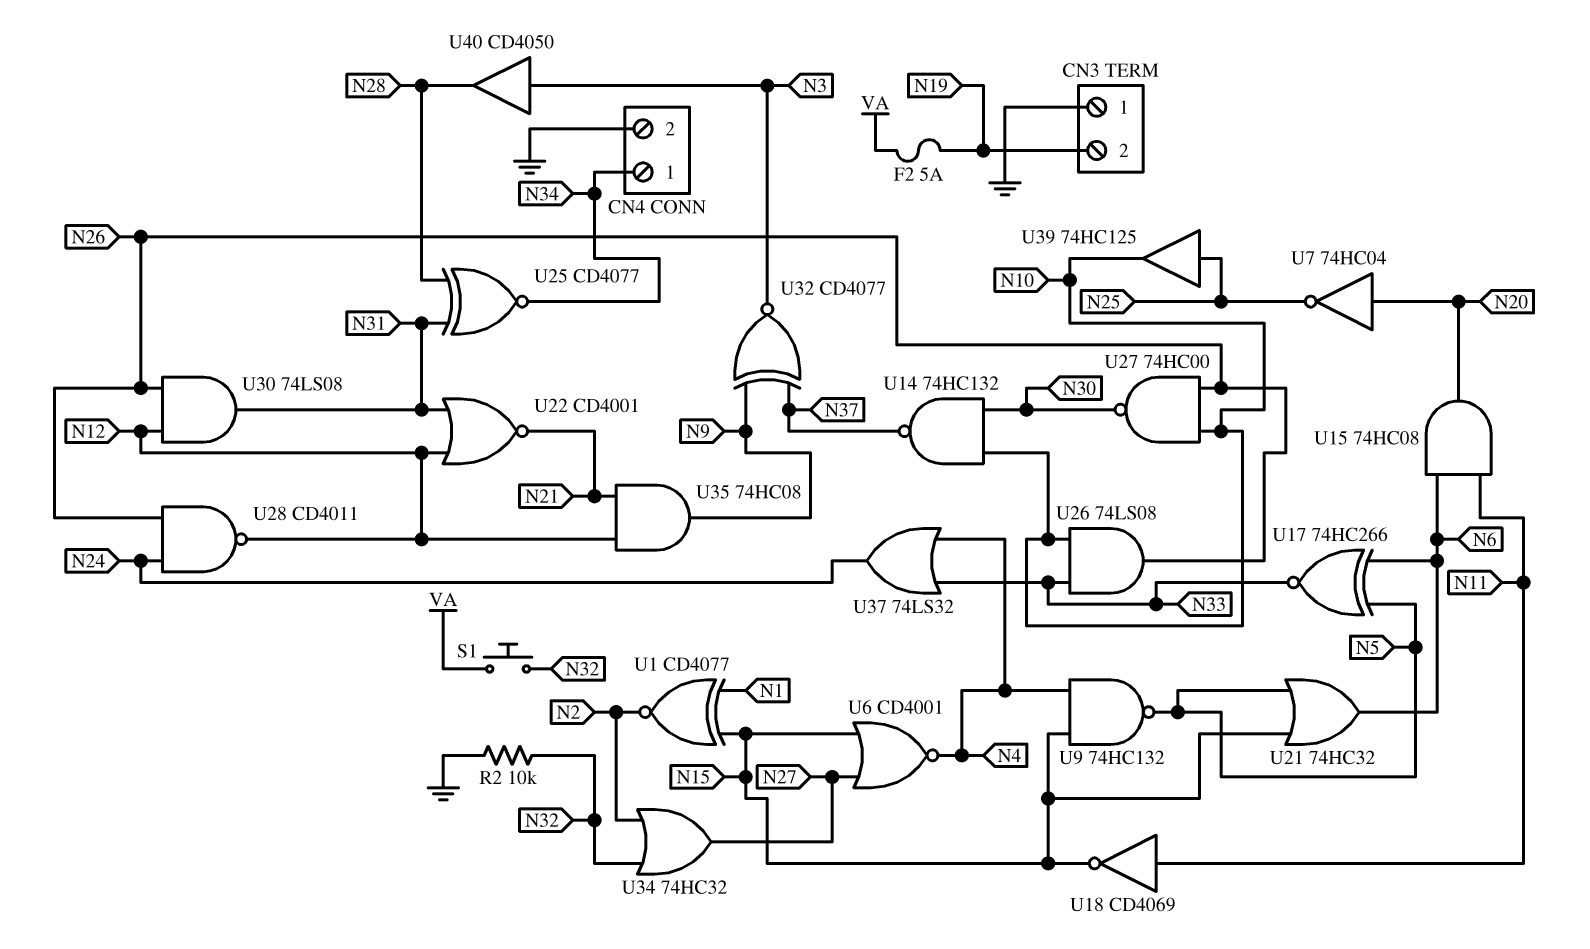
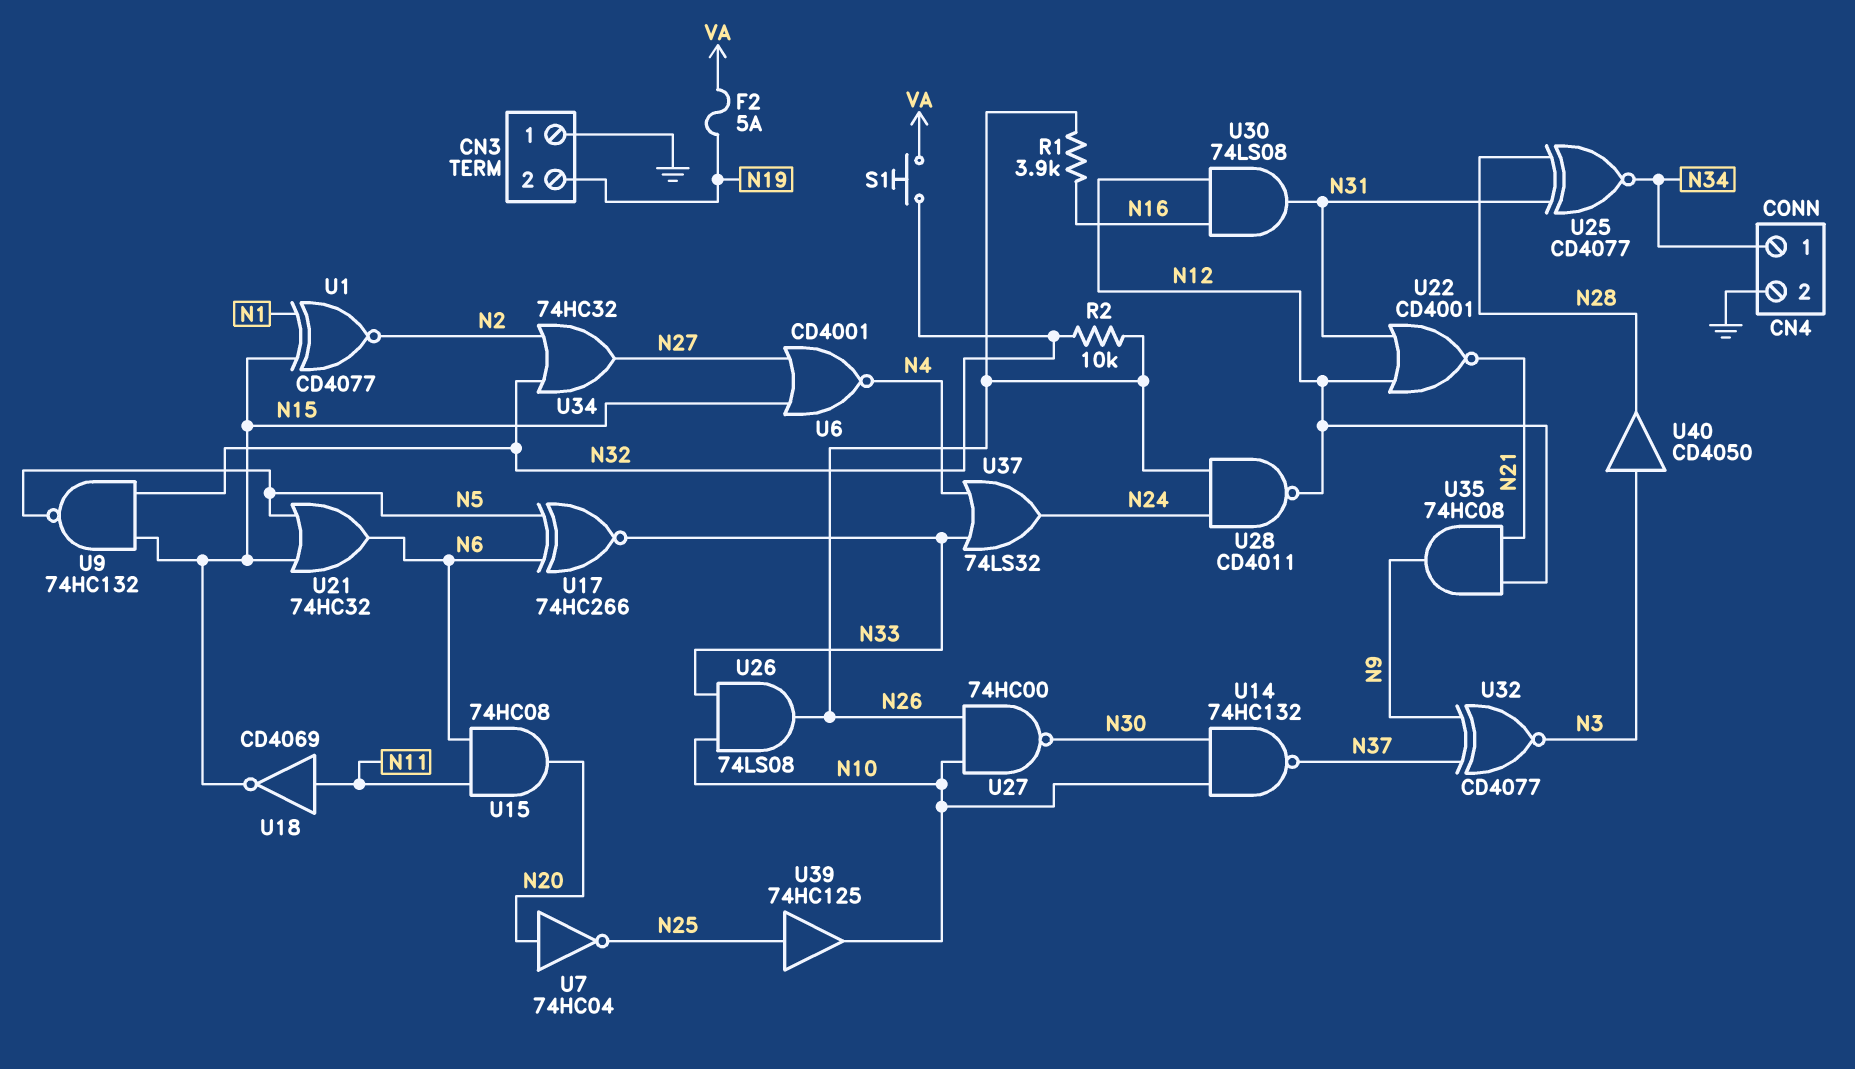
R1: none -> 3.9k (N16, N26)
R2: 10k (GND, N32) -> 10k (N26, N32)
U9: NAND 74HC132 (in N4, in N15, out N5) -> NAND 74HC132 (in N15, in N32, out N5)
U30: AND 74LS08 (in N12, in N26, out N31) -> AND 74LS08 (in N12, in N16, out N31)

